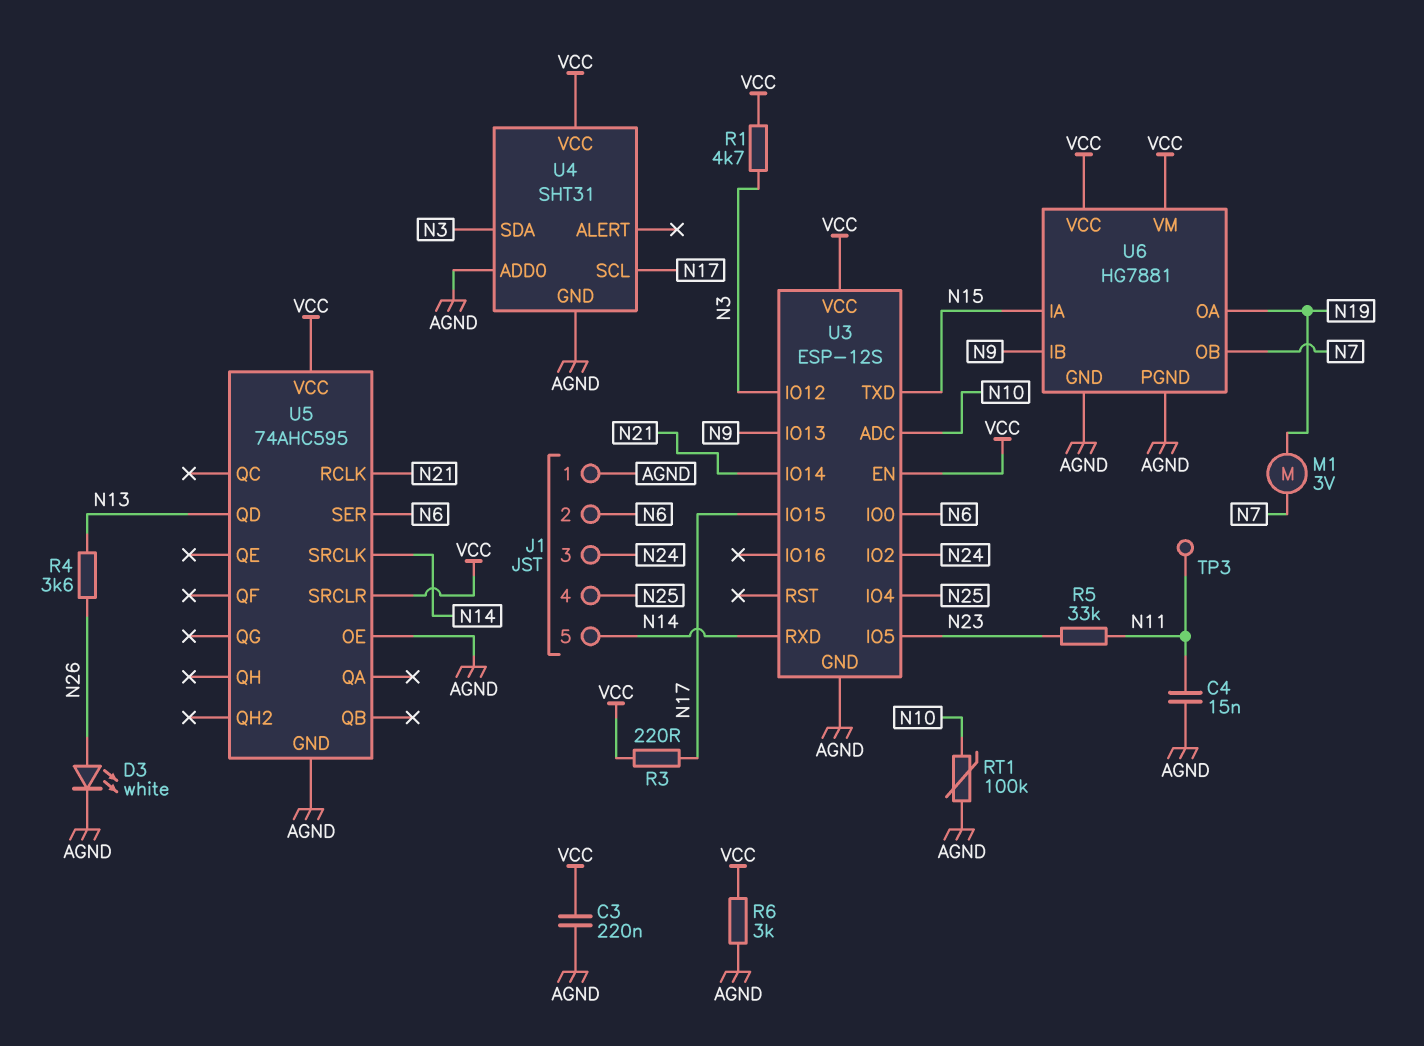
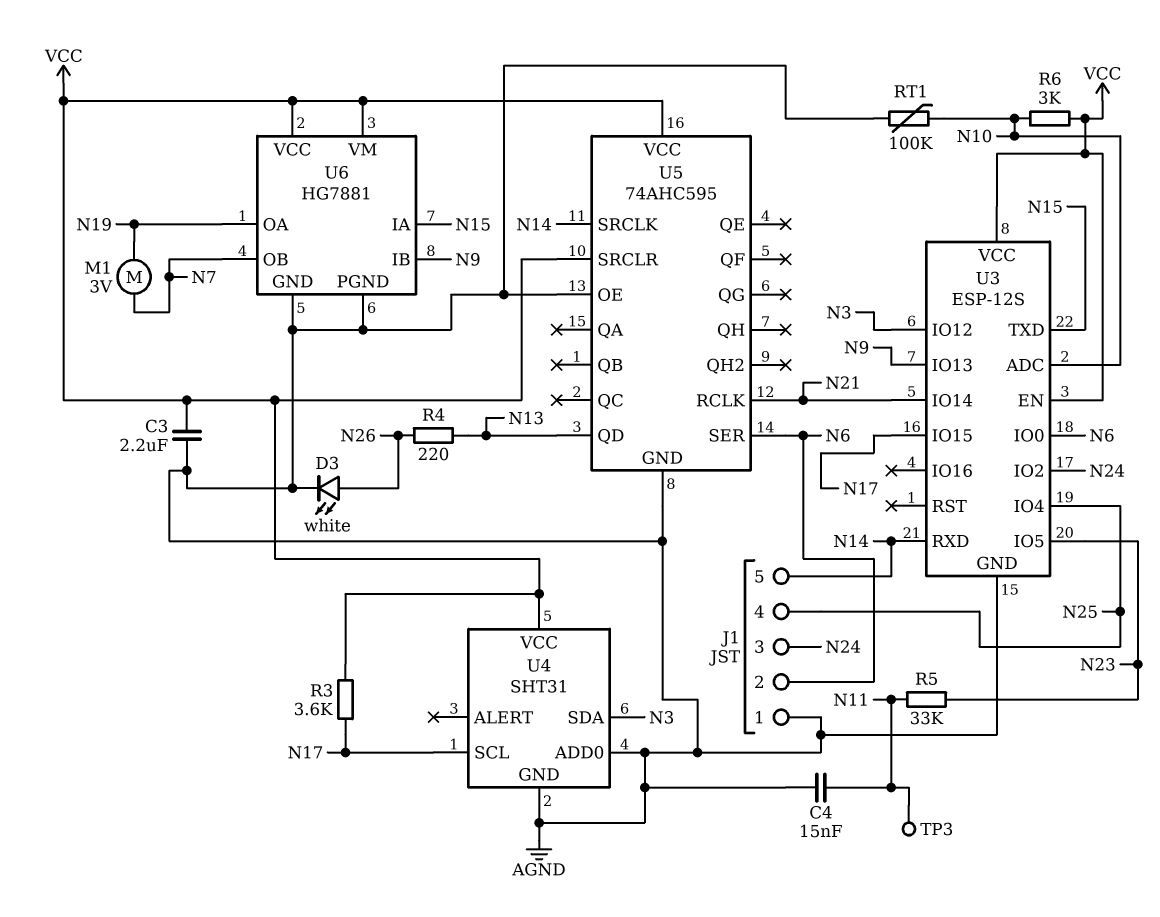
C3: 220nF (AGND, VCC) -> 2.2uF (AGND, VCC)
R1: 4.7k (N3, VCC) -> none
R3: 220 (N17, VCC) -> 3.6k (N17, VCC)
R4: 3.6k (N13, N26) -> 220 (N13, N26)
R6: 3k (AGND, VCC) -> 3k (N10, VCC)

